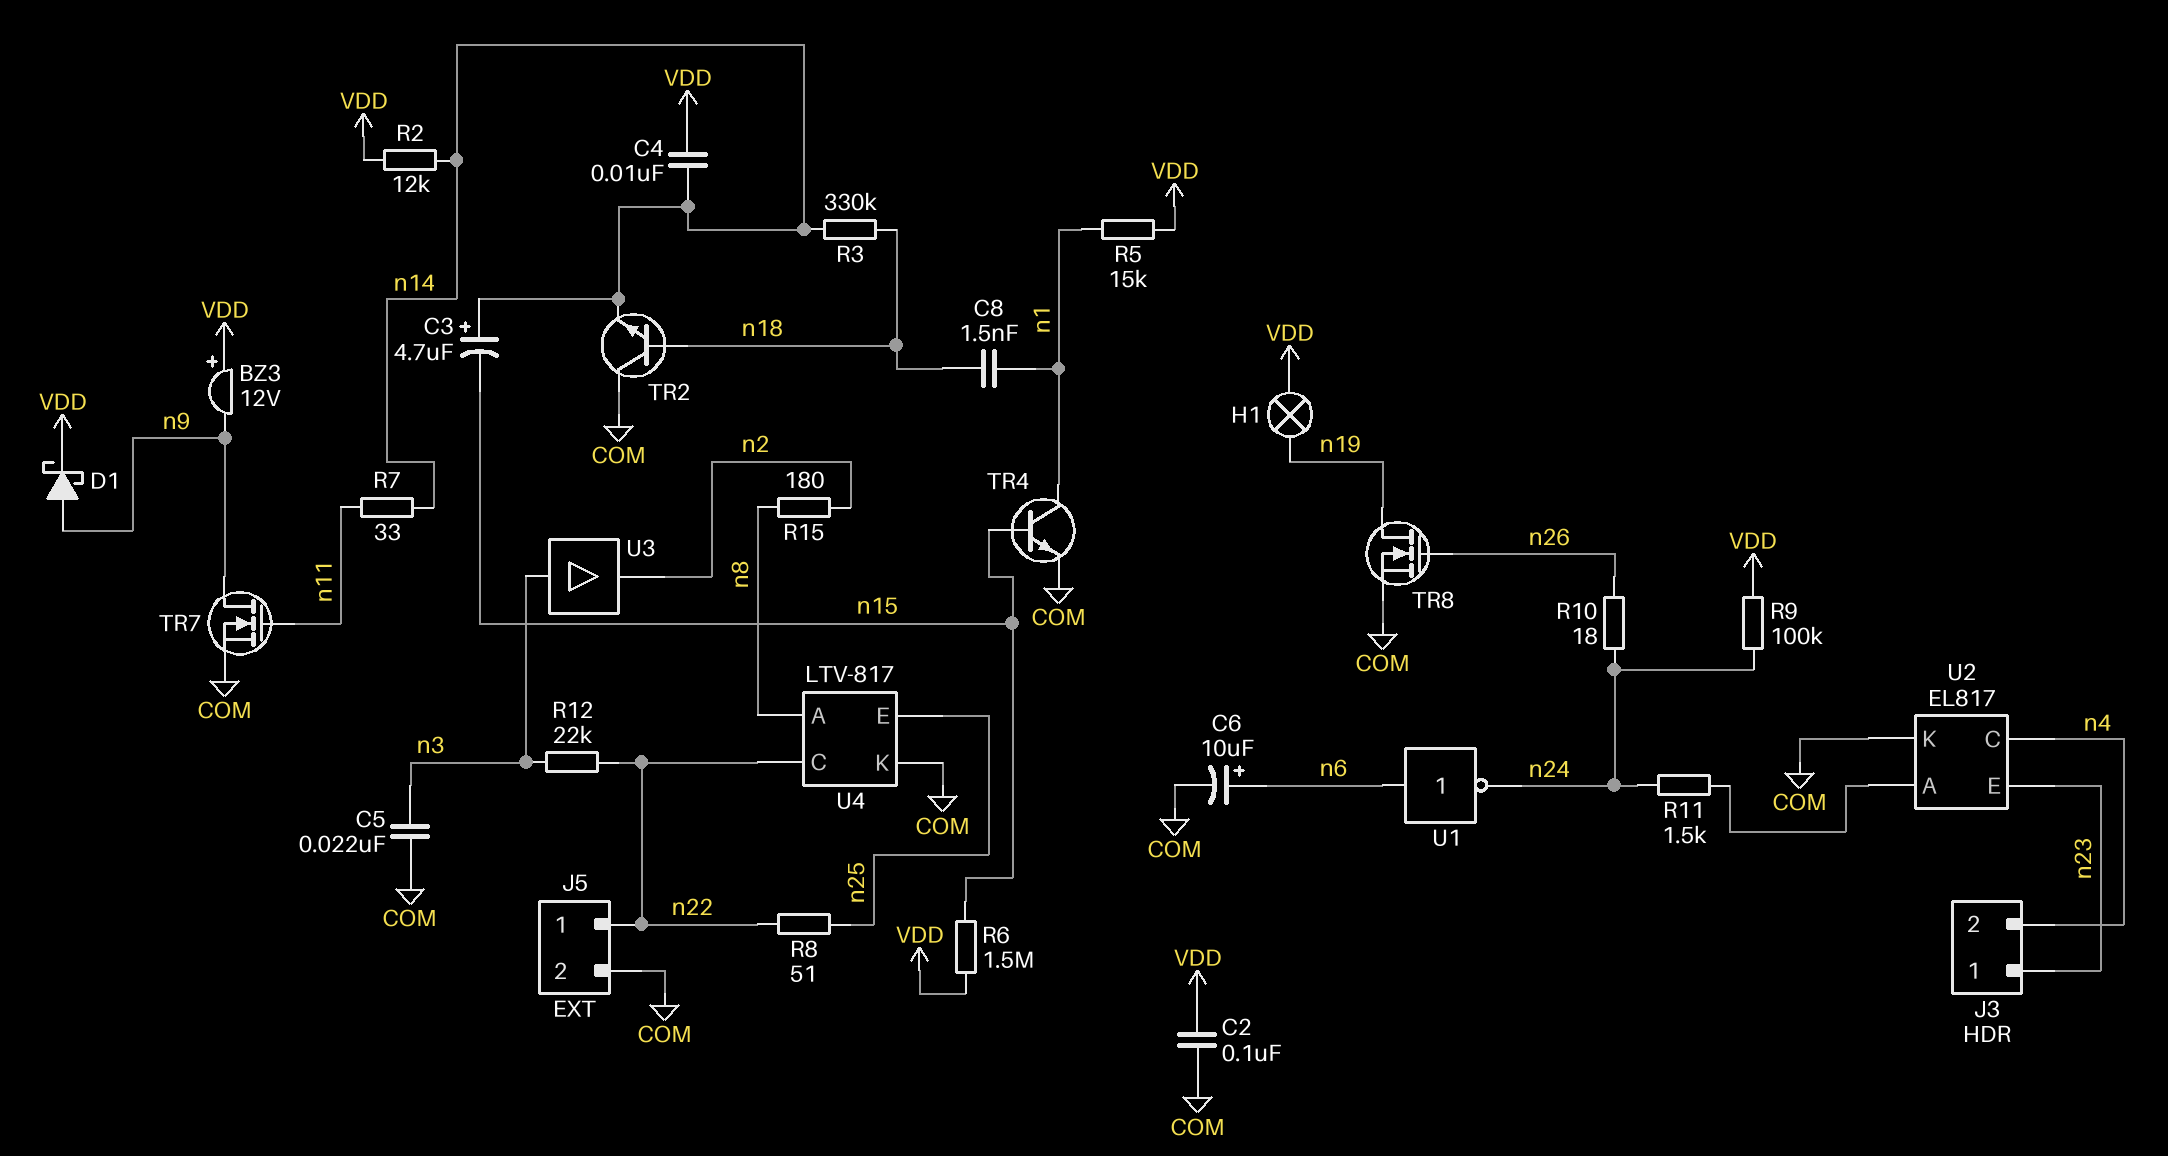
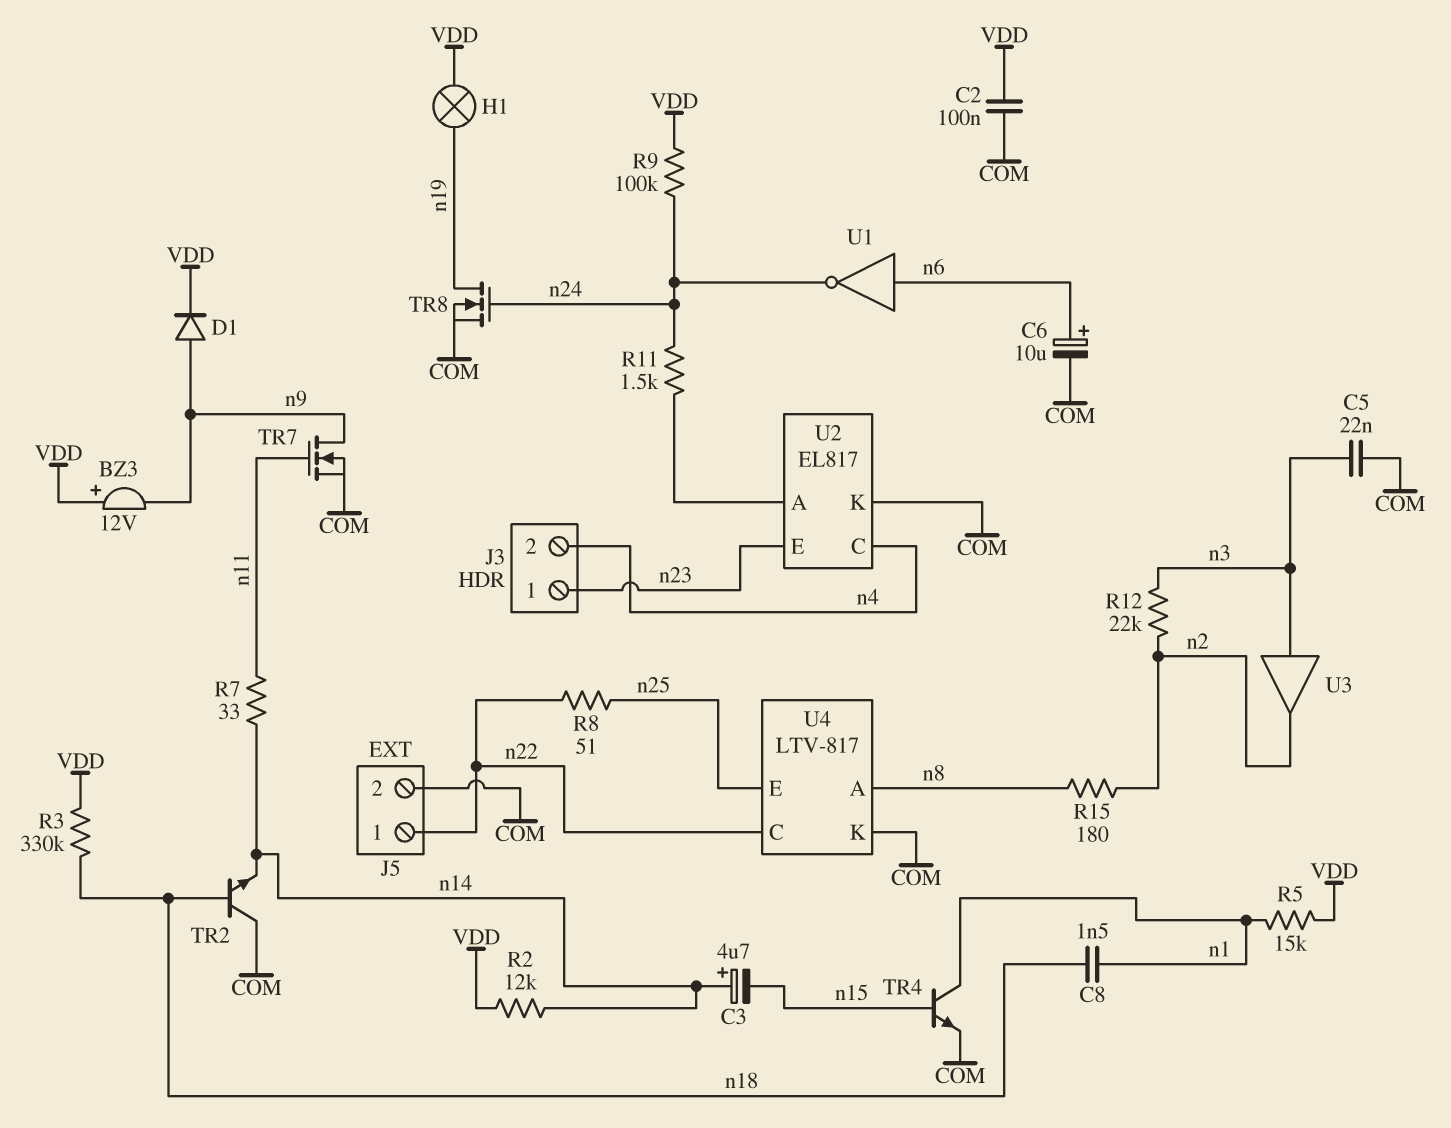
C4: 10nF (VDD, n14) -> none
D1: schottky (A n9, K VDD) -> diode (A n9, K VDD)
R3: 330k (n14, n18) -> 330k (VDD, n18)
R6: 1.5M (VDD, n15) -> none
R10: 18 (n24, n26) -> none
R12: 22k (n3, n22) -> 22k (n2, n3)
TR8: NMOS (G n26, D n19, S COM) -> NMOS (G n24, D n19, S COM)

